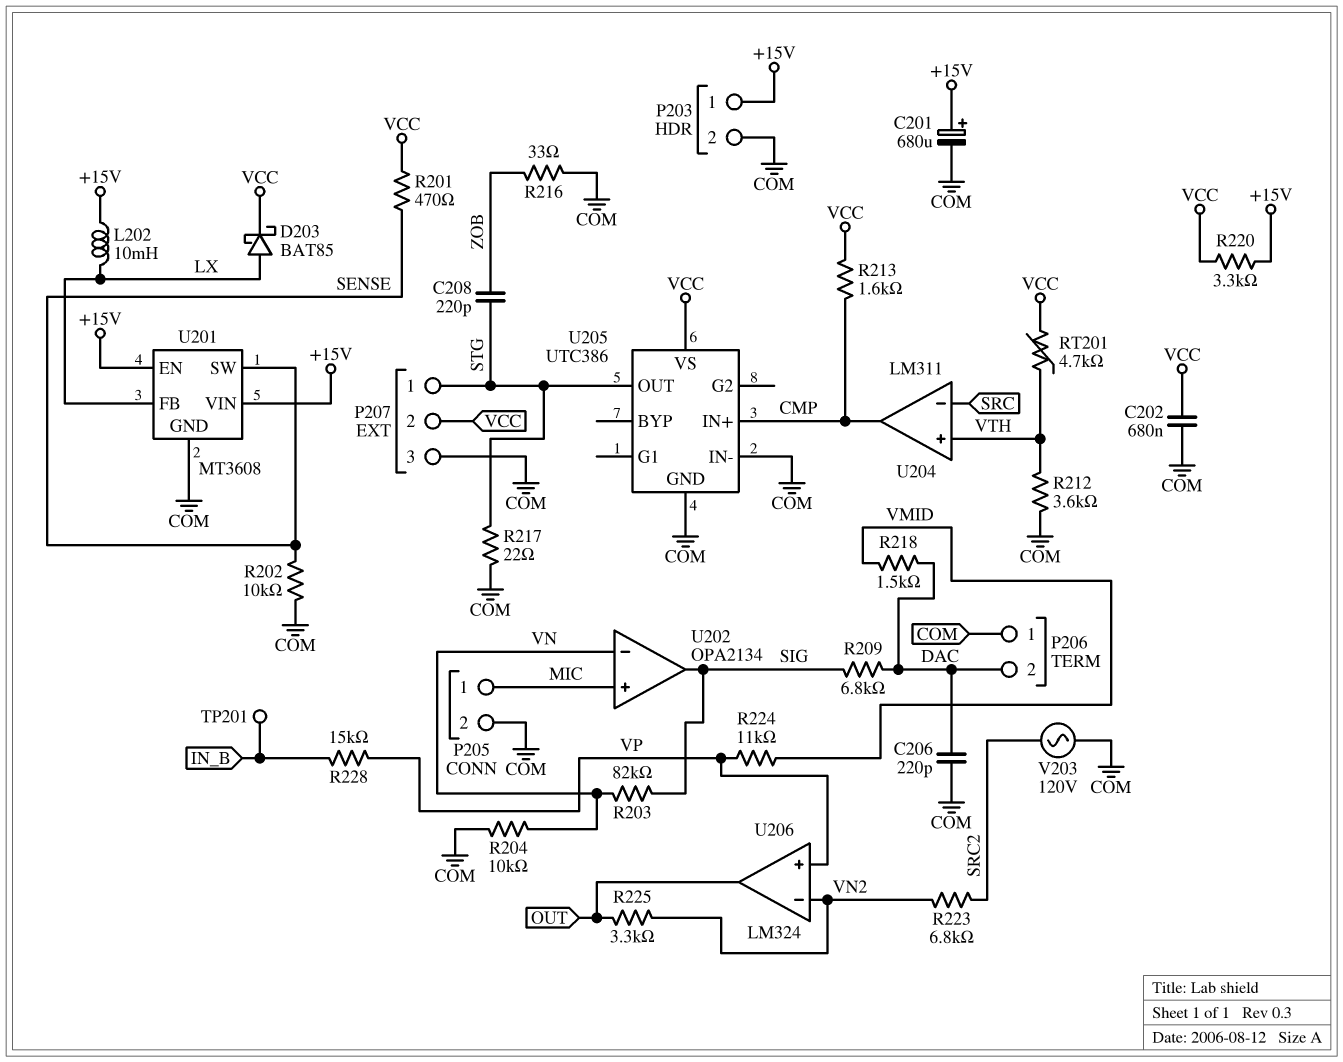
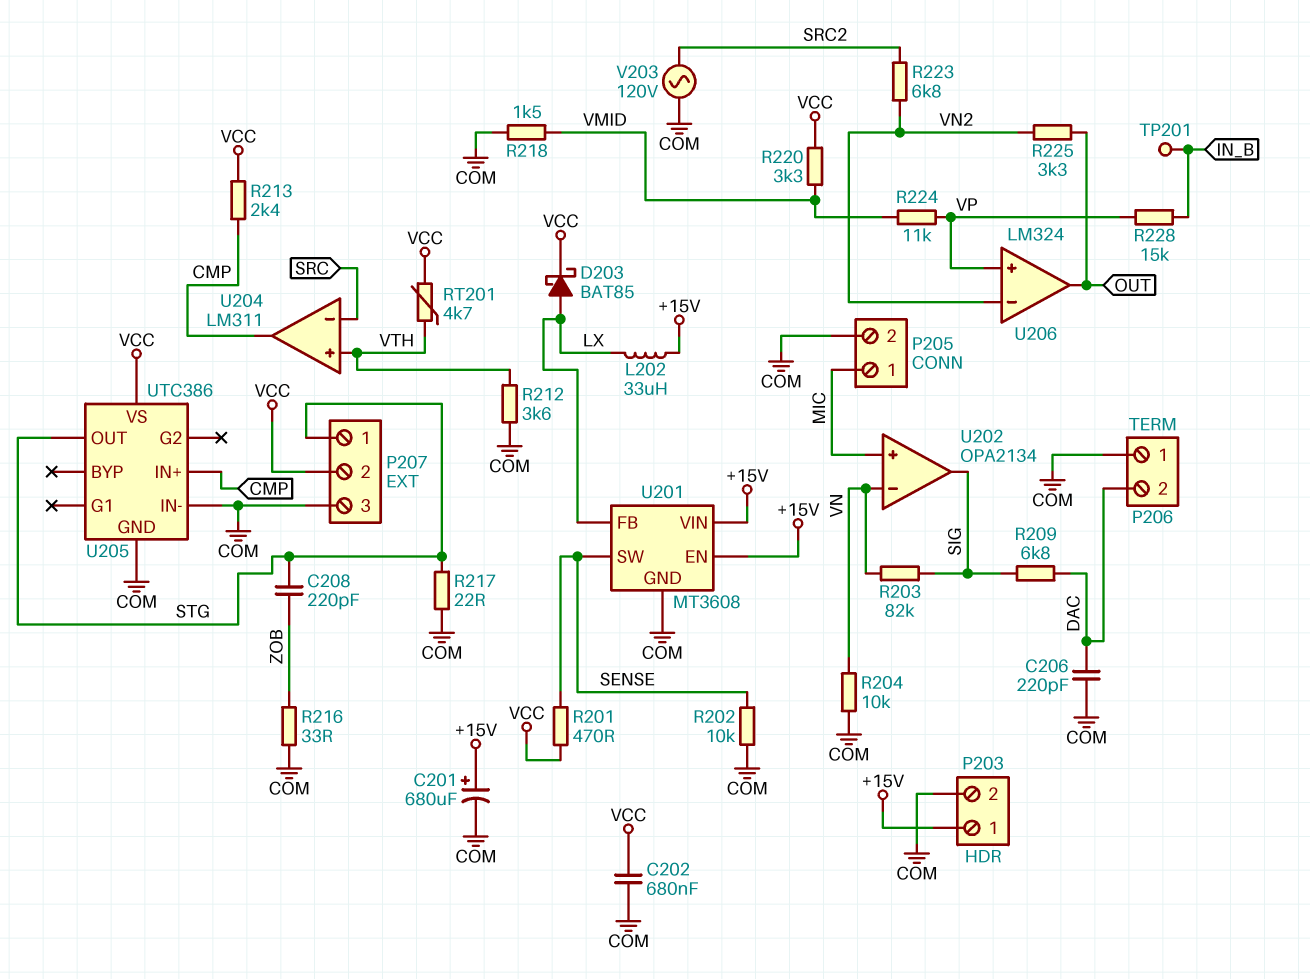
L202: 10mH (+15V, LX) -> 33uH (+15V, LX)
R213: 1.6k (CMP, VCC) -> 2.4k (CMP, VCC)
R218: 1.5k (DAC, VMID) -> 1.5k (COM, VMID)
R220: 3.3k (+15V, VCC) -> 3.3k (VCC, VMID)

